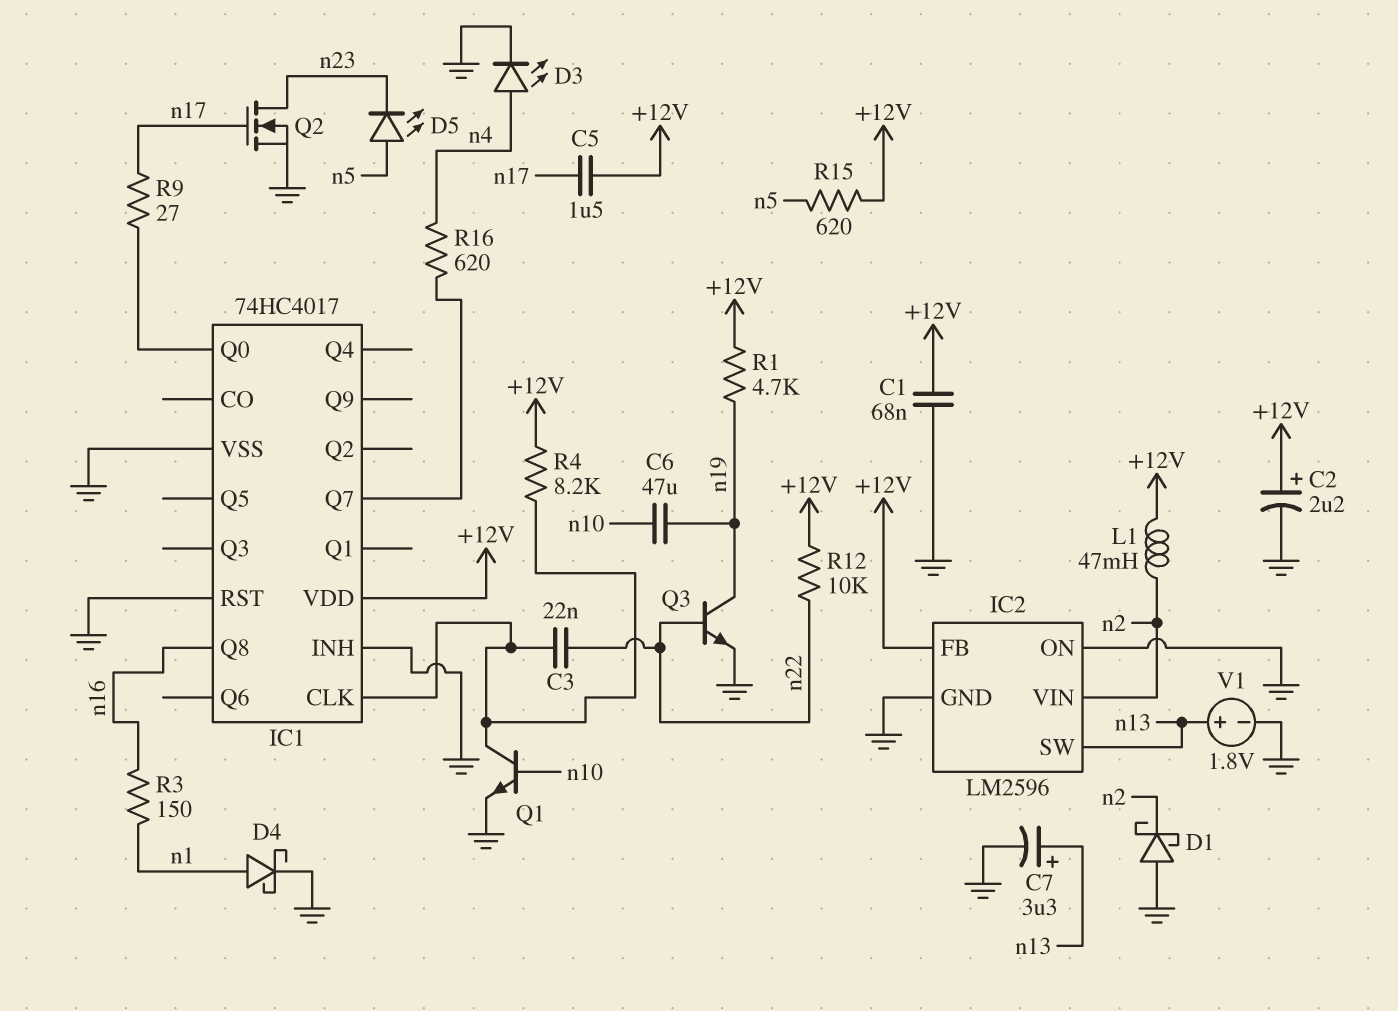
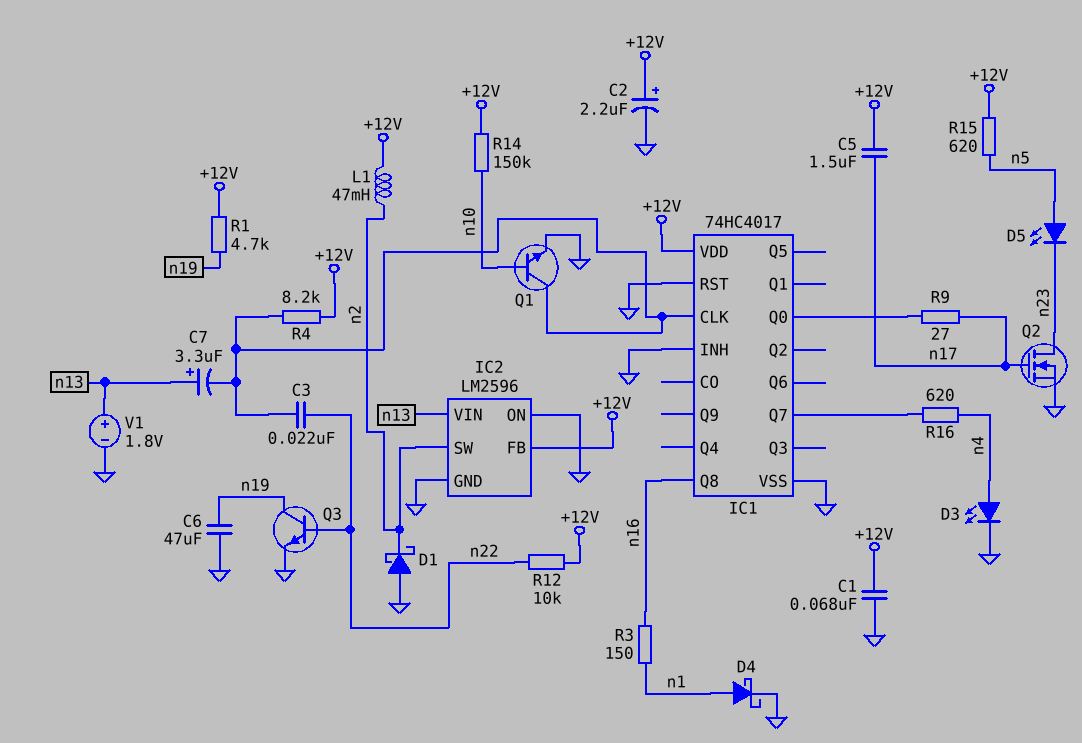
C6: 47uF (n10, n19) -> 47uF (GND, n19)
C7: 3.3uF (plus n13, minus GND) -> 3.3uF (plus n13, minus IC1/CLK)
IC2 pin SW: n13 -> n2
IC2 pin VIN: n2 -> n13
R14: none -> 150k (+12V, n10)

